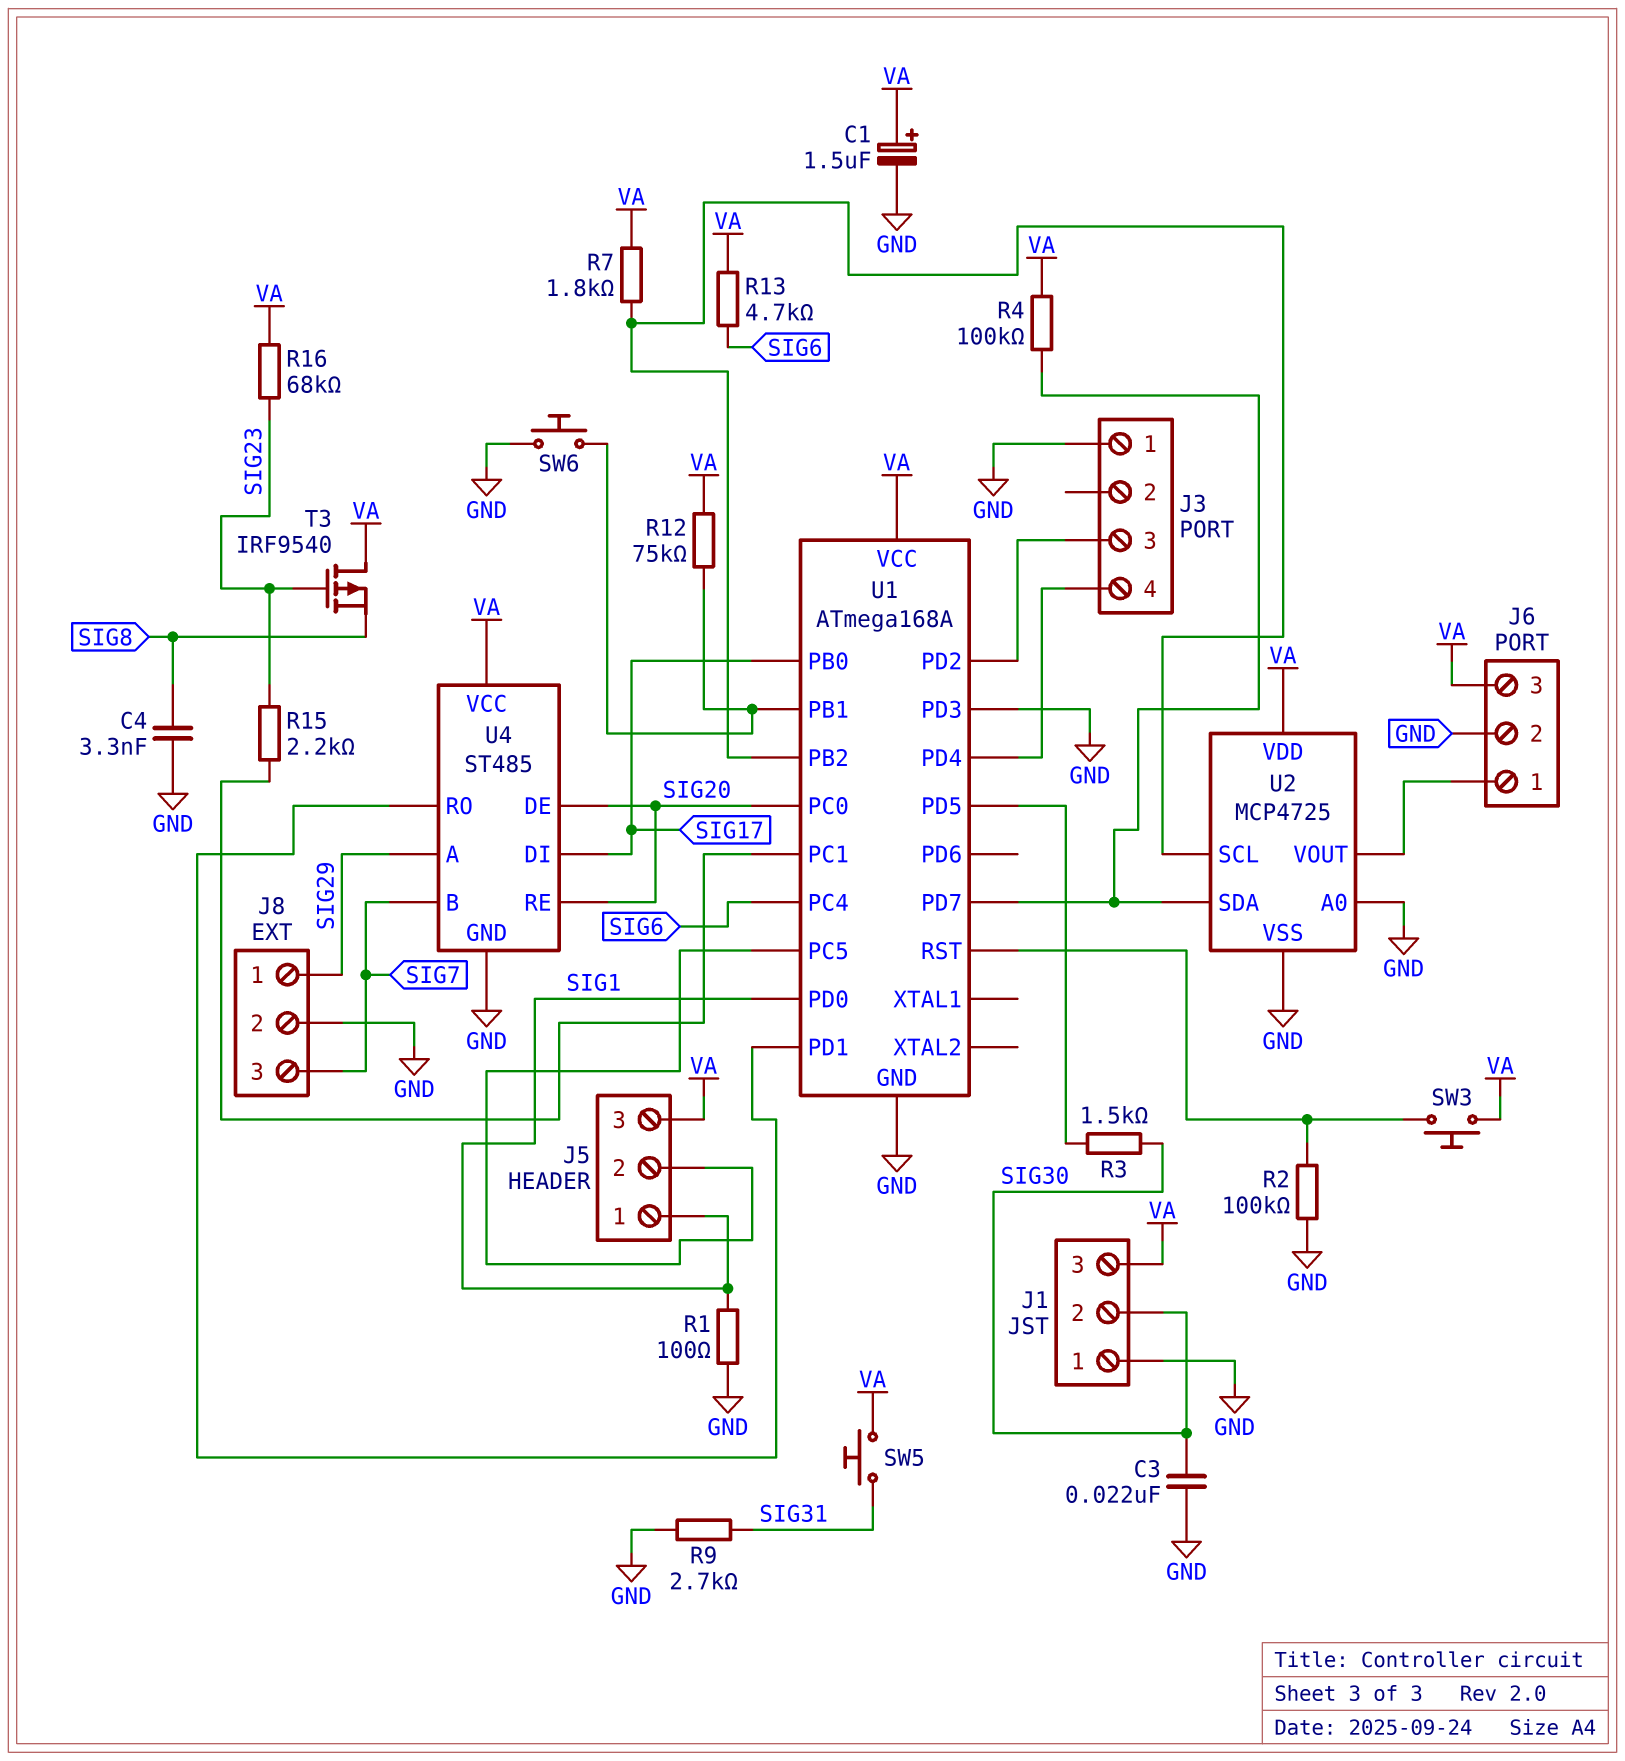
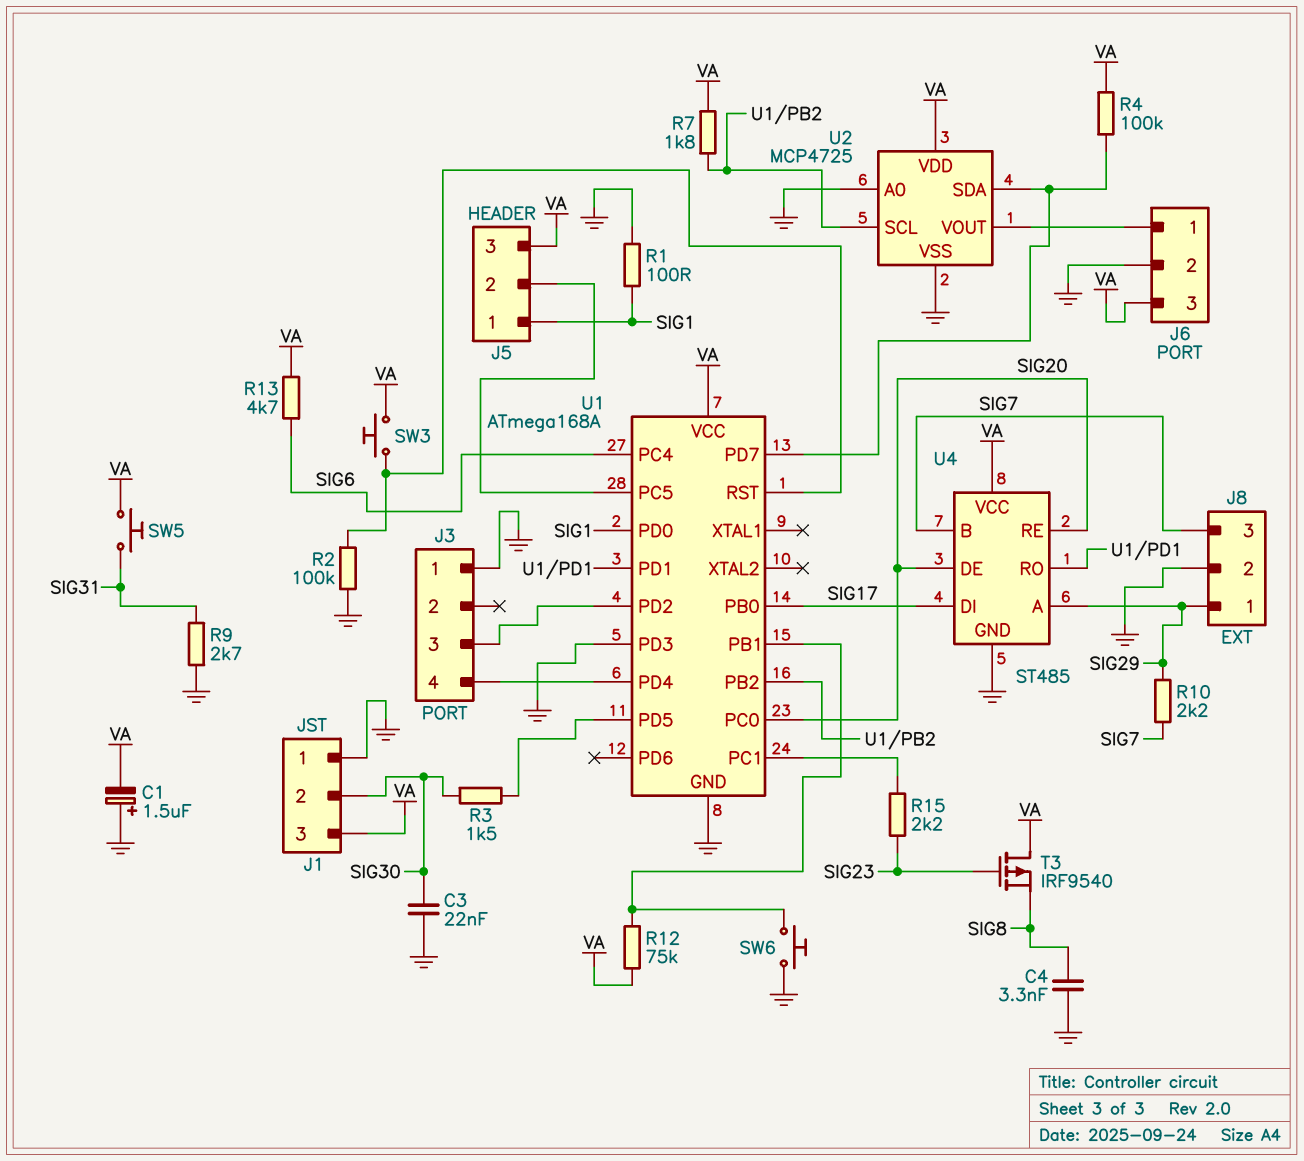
C1: 1.5uF (plus VA, minus GND) -> 1.5uF (plus GND, minus VA)
R10: none -> 2.2k (SIG7, SIG29)
R16: 68k (SIG23, VA) -> none

